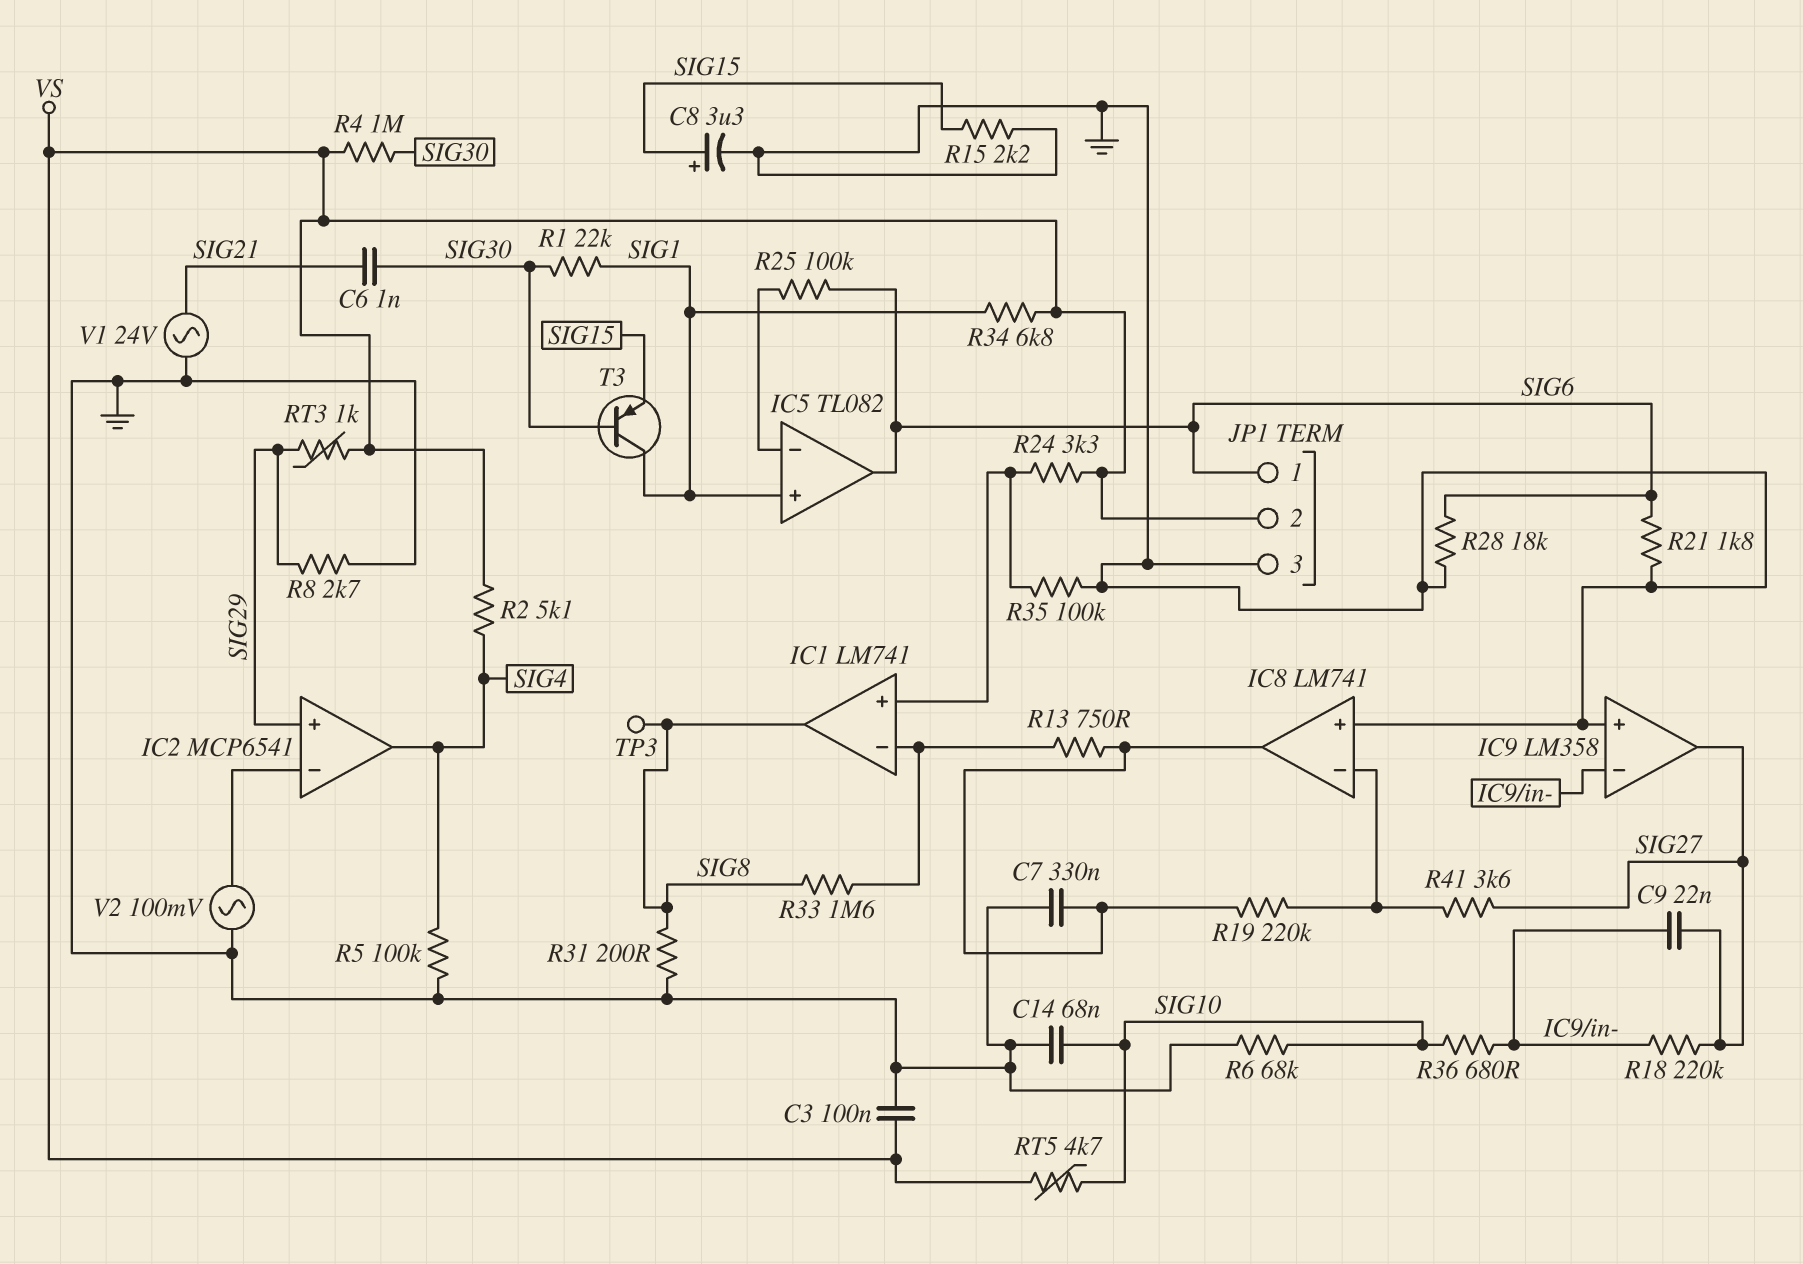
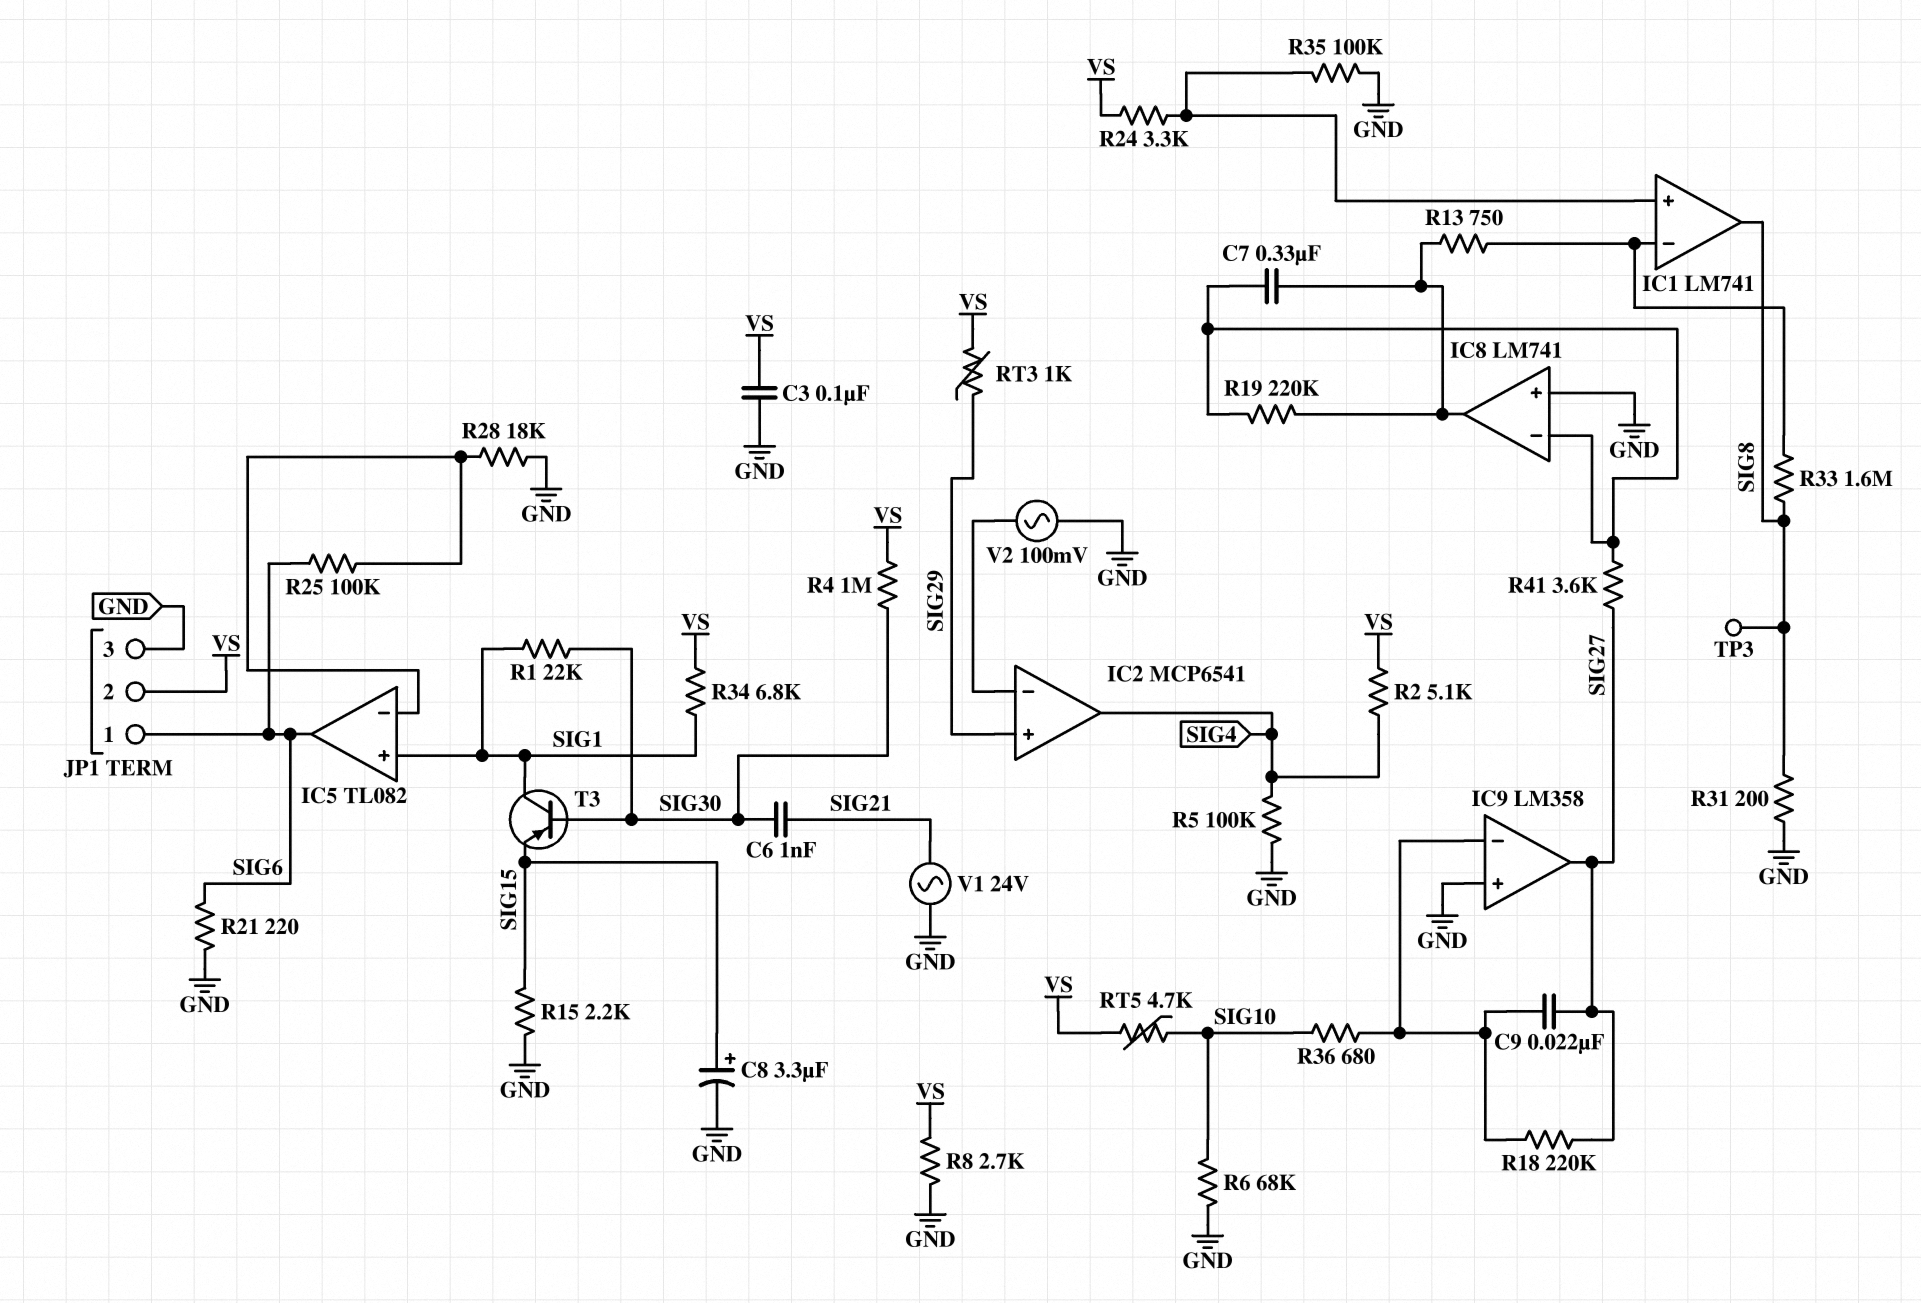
C7: 330nF (GND, IC8/out) -> 330nF (IC8/in-, IC8/out)
C14: 68nF (GND, SIG10) -> none
R8: 2.7k (GND, SIG29) -> 2.7k (GND, VS)
R21: 1.8k (GND, SIG6) -> 220 (GND, SIG6)
R28: 18k (GND, SIG6) -> 18k (GND, IC5/in-)

